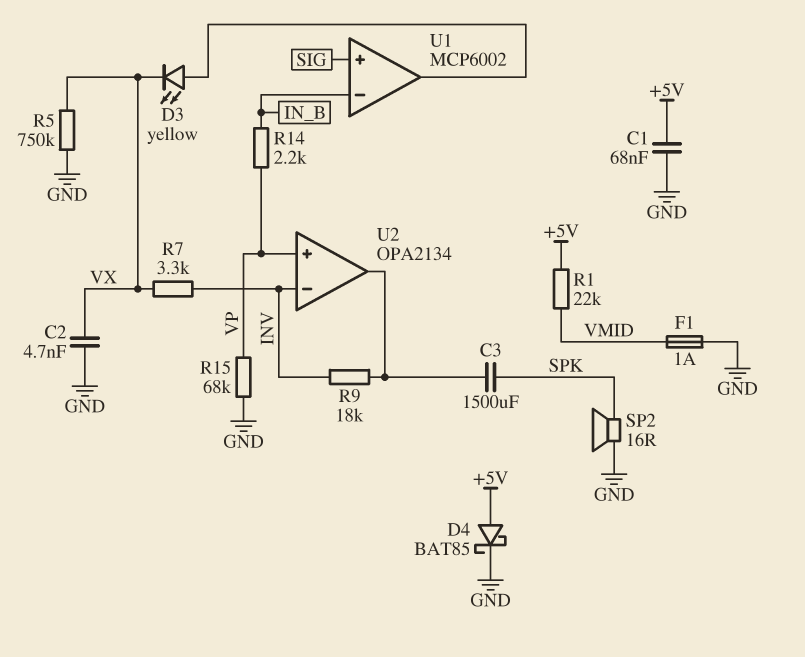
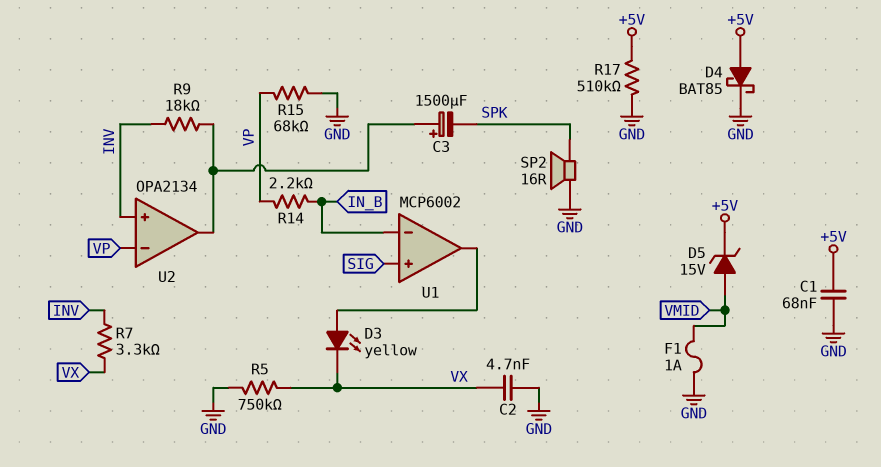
C3: 1500uF (SPK, U2/out) -> 1500uF (plus U2/out, minus SPK)
D5: none -> zener 15V (A VMID, K +5V)
R1: 22k (+5V, VMID) -> none
R17: none -> 510k (+5V, GND)
U2 pin in+: VP -> INV
U2 pin in-: INV -> VP

